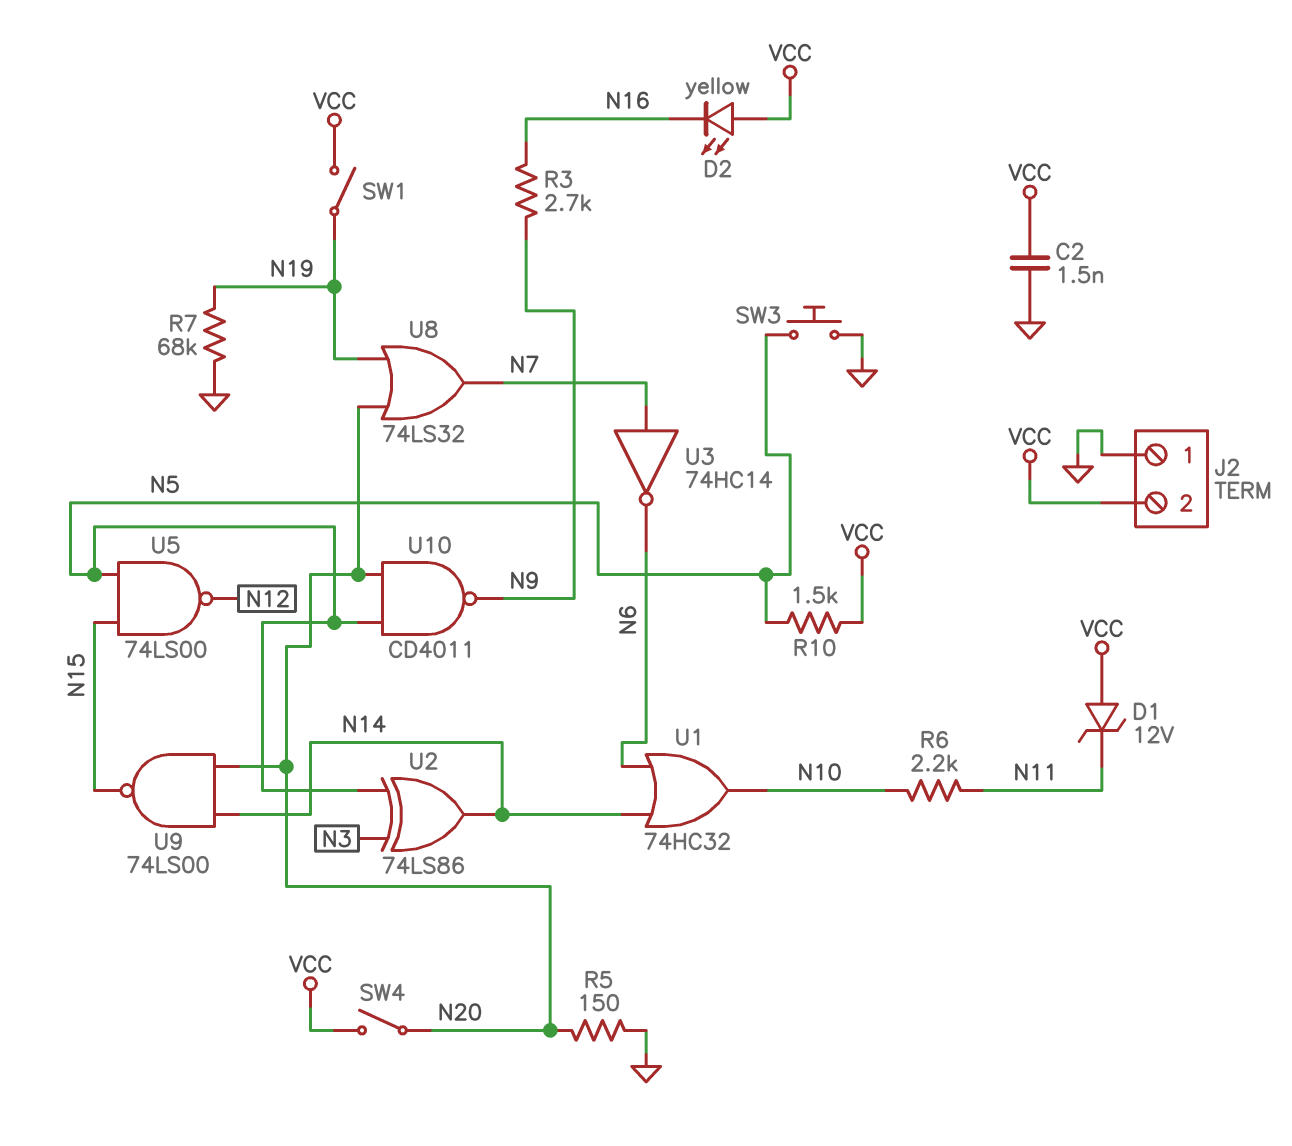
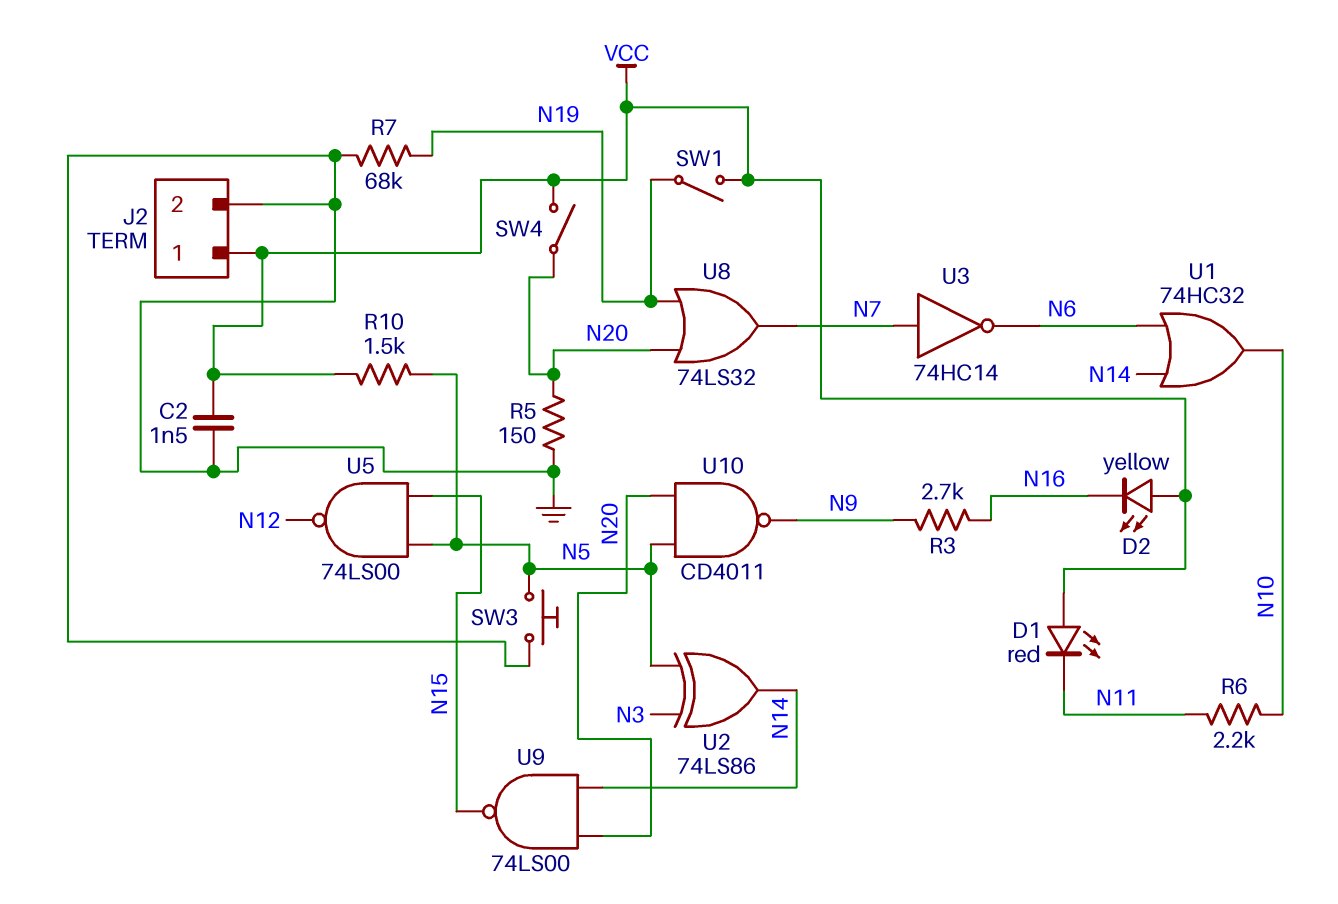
D1: zener 12V (A VCC, K N11) -> LED red (A VCC, K N11)
J2 pin 1: GND -> VCC
J2 pin 2: VCC -> GND

